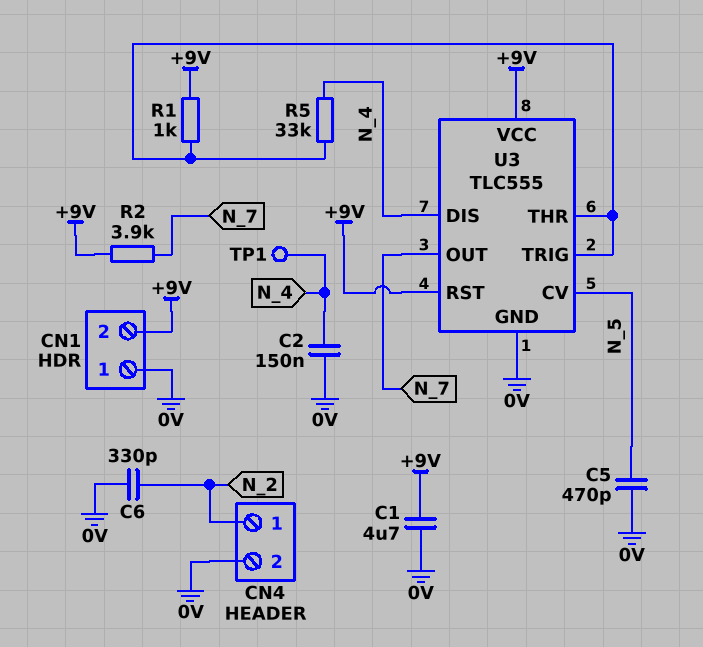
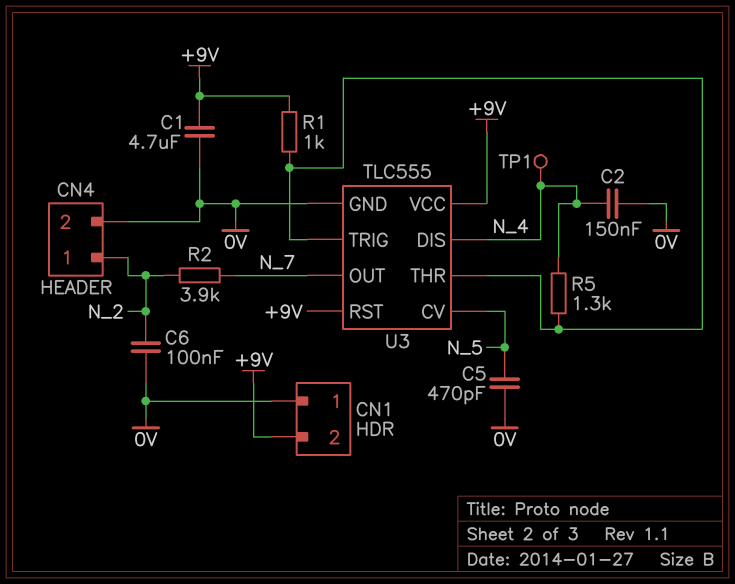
C6: 330pF (0V, N_2) -> 100nF (0V, N_2)
R2: 3.9k (+9V, N_7) -> 3.9k (N_2, N_7)
R5: 33k (N_4, U3/THR) -> 1.3k (N_4, U3/THR)

